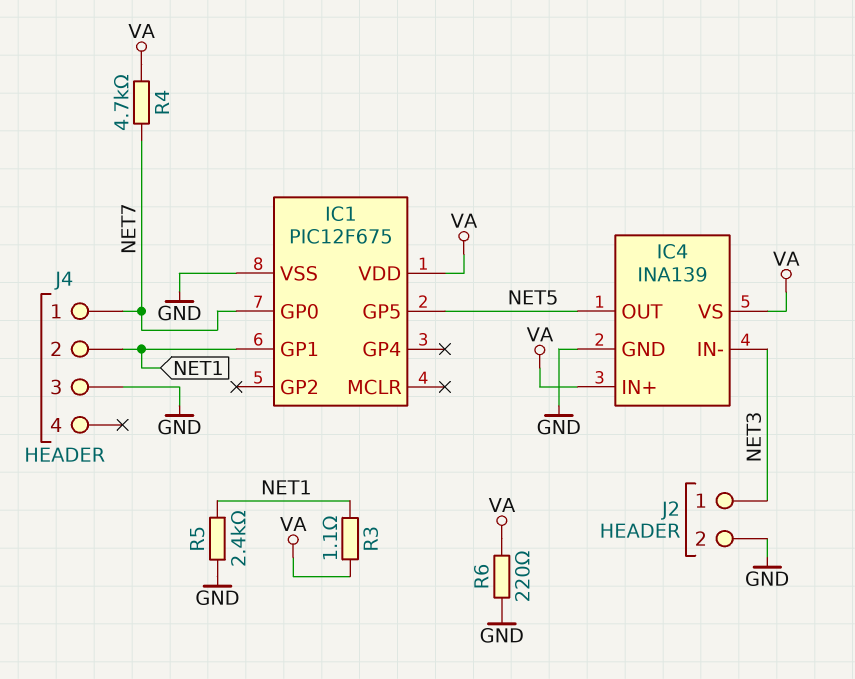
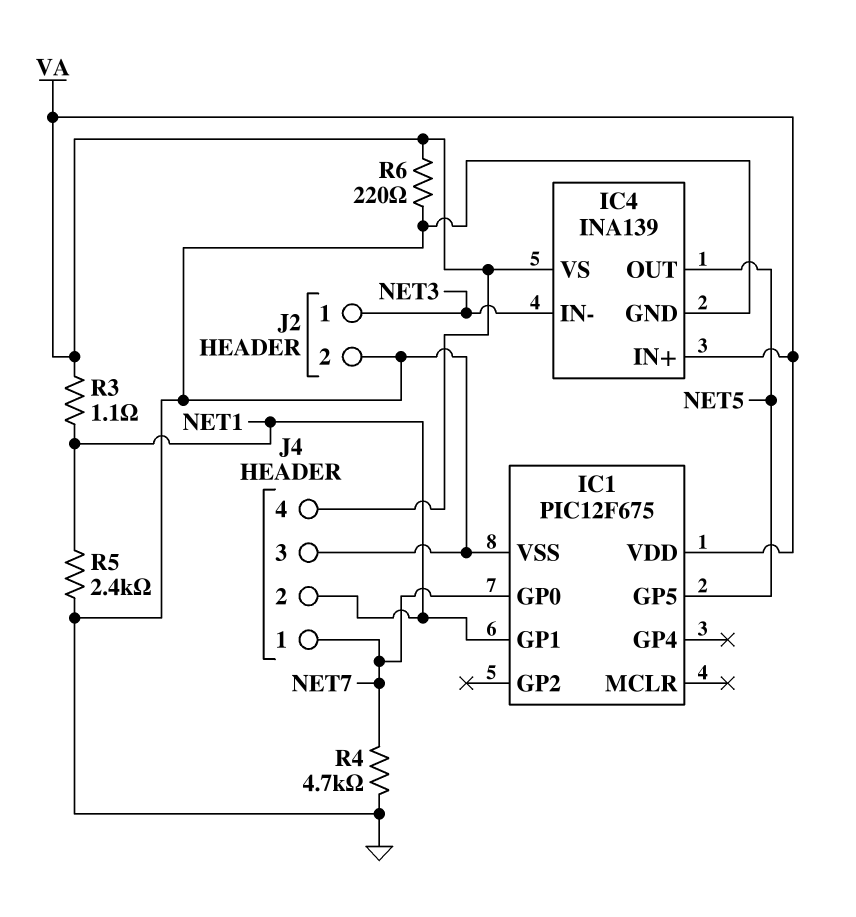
J4 pin 4: none -> VA
R4: 4.7k (NET7, VA) -> 4.7k (GND, NET7)

